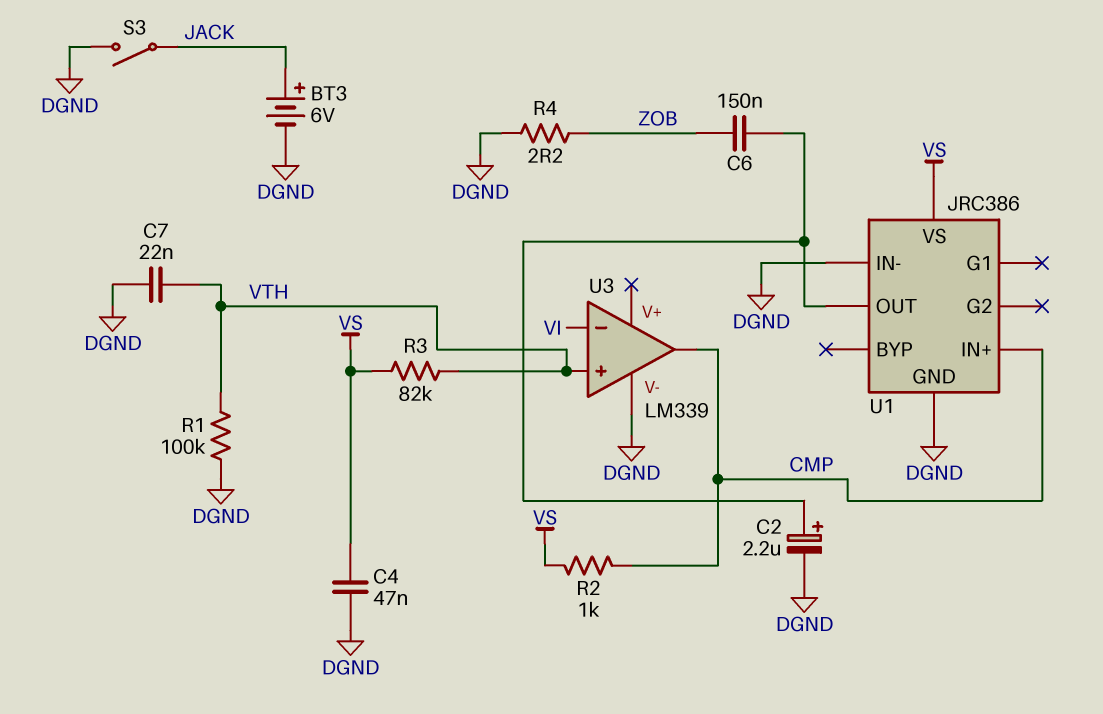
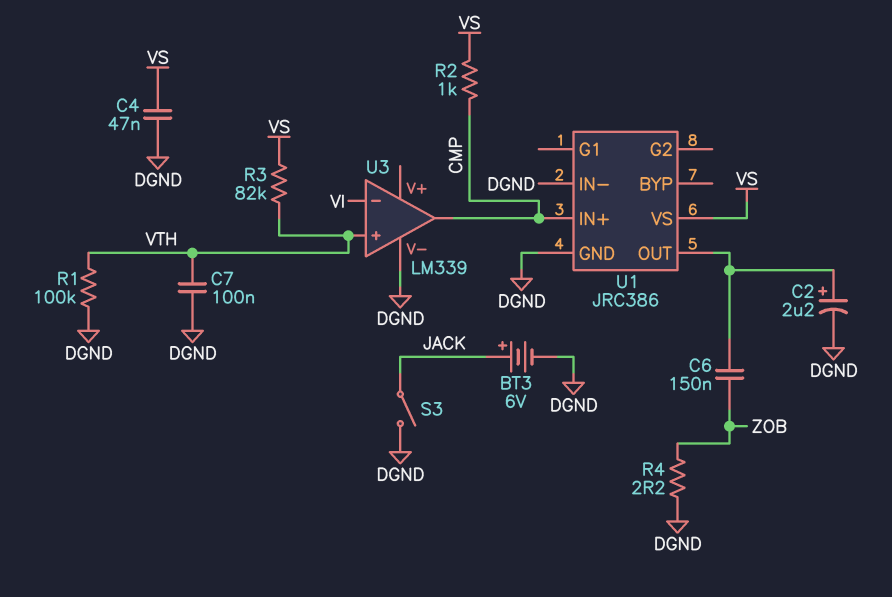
C7: 22nF (DGND, VTH) -> 100nF (DGND, VTH)

